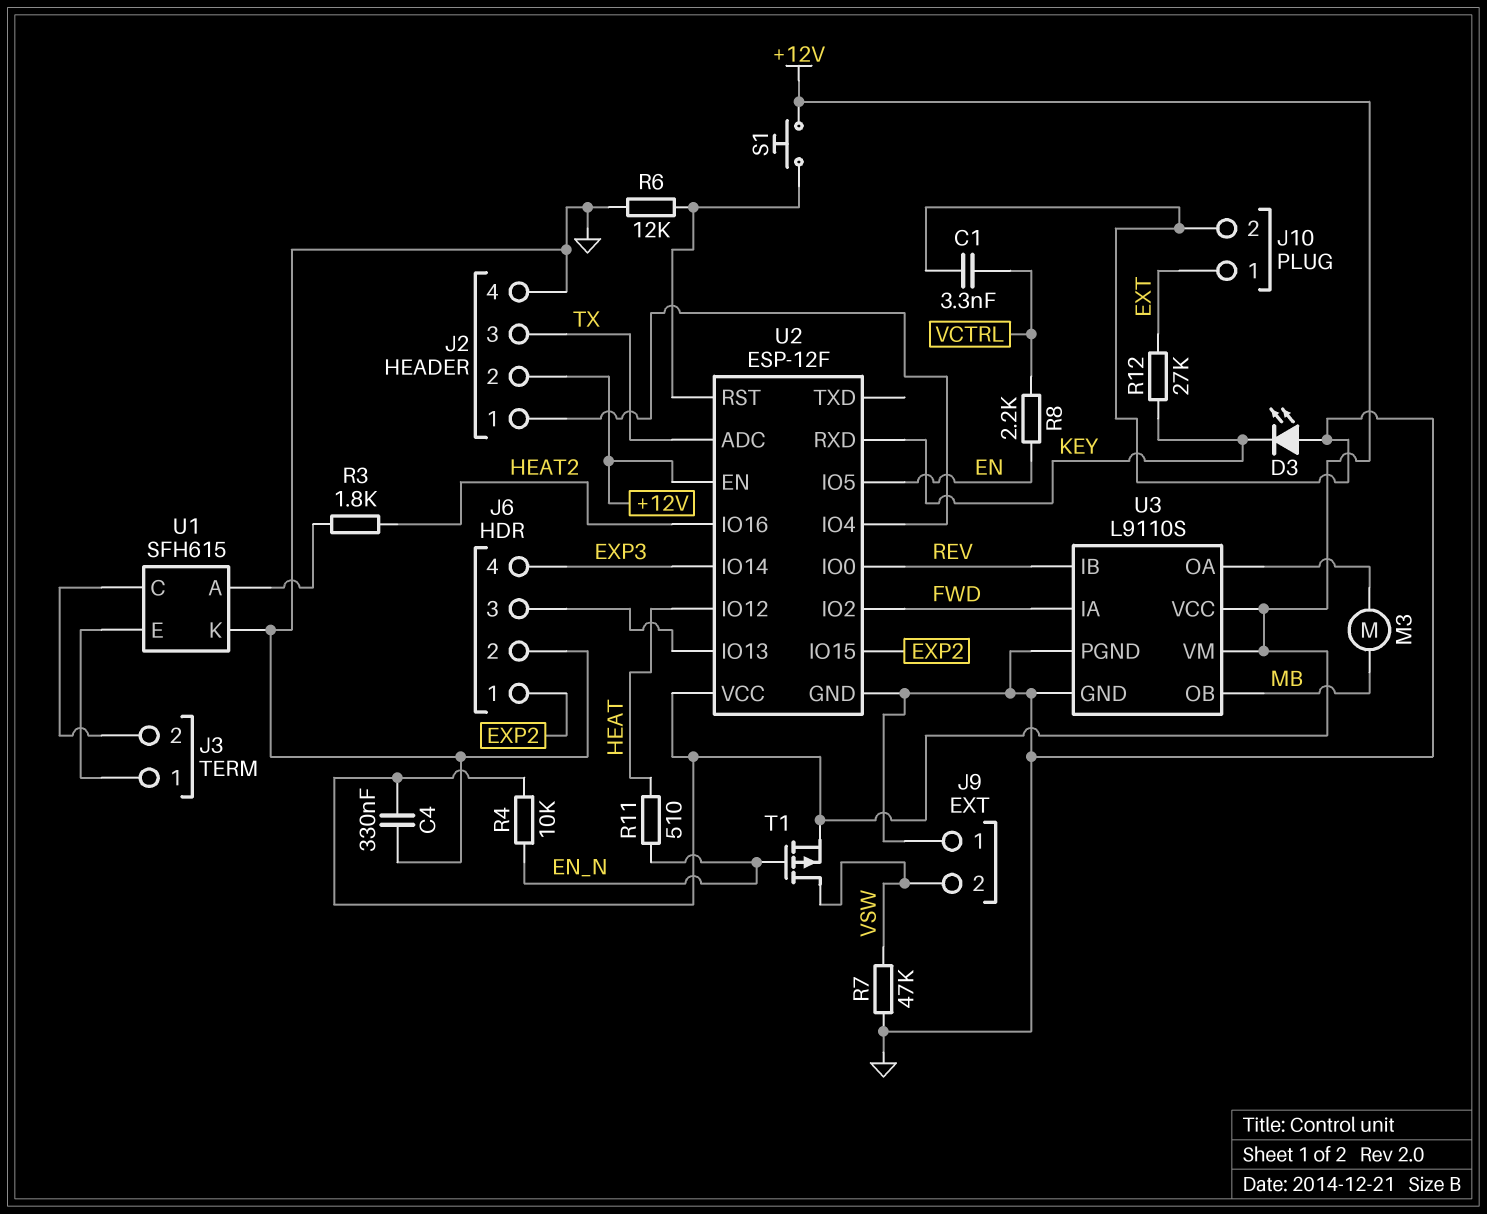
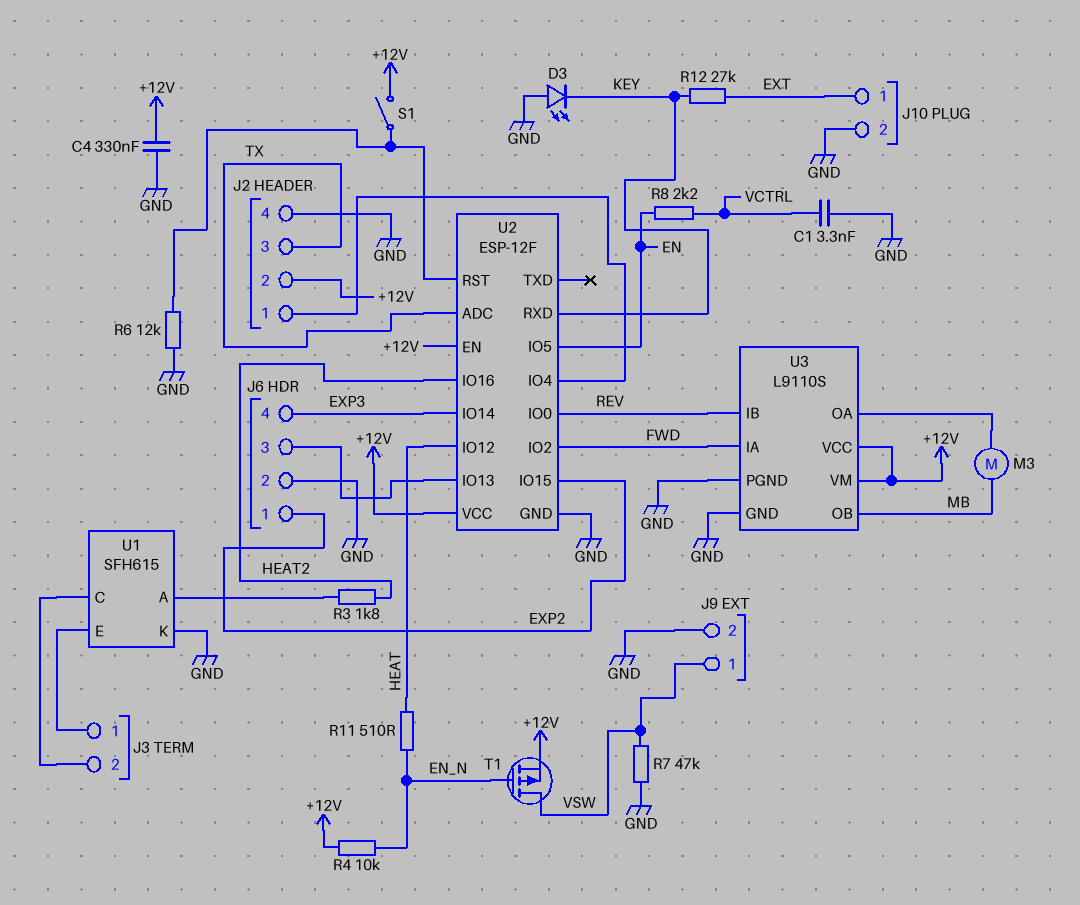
J9 pin 1: GND -> VSW
J9 pin 2: VSW -> GND
S1: button (+12V, U2/RST) -> switch (+12V, U2/RST)

